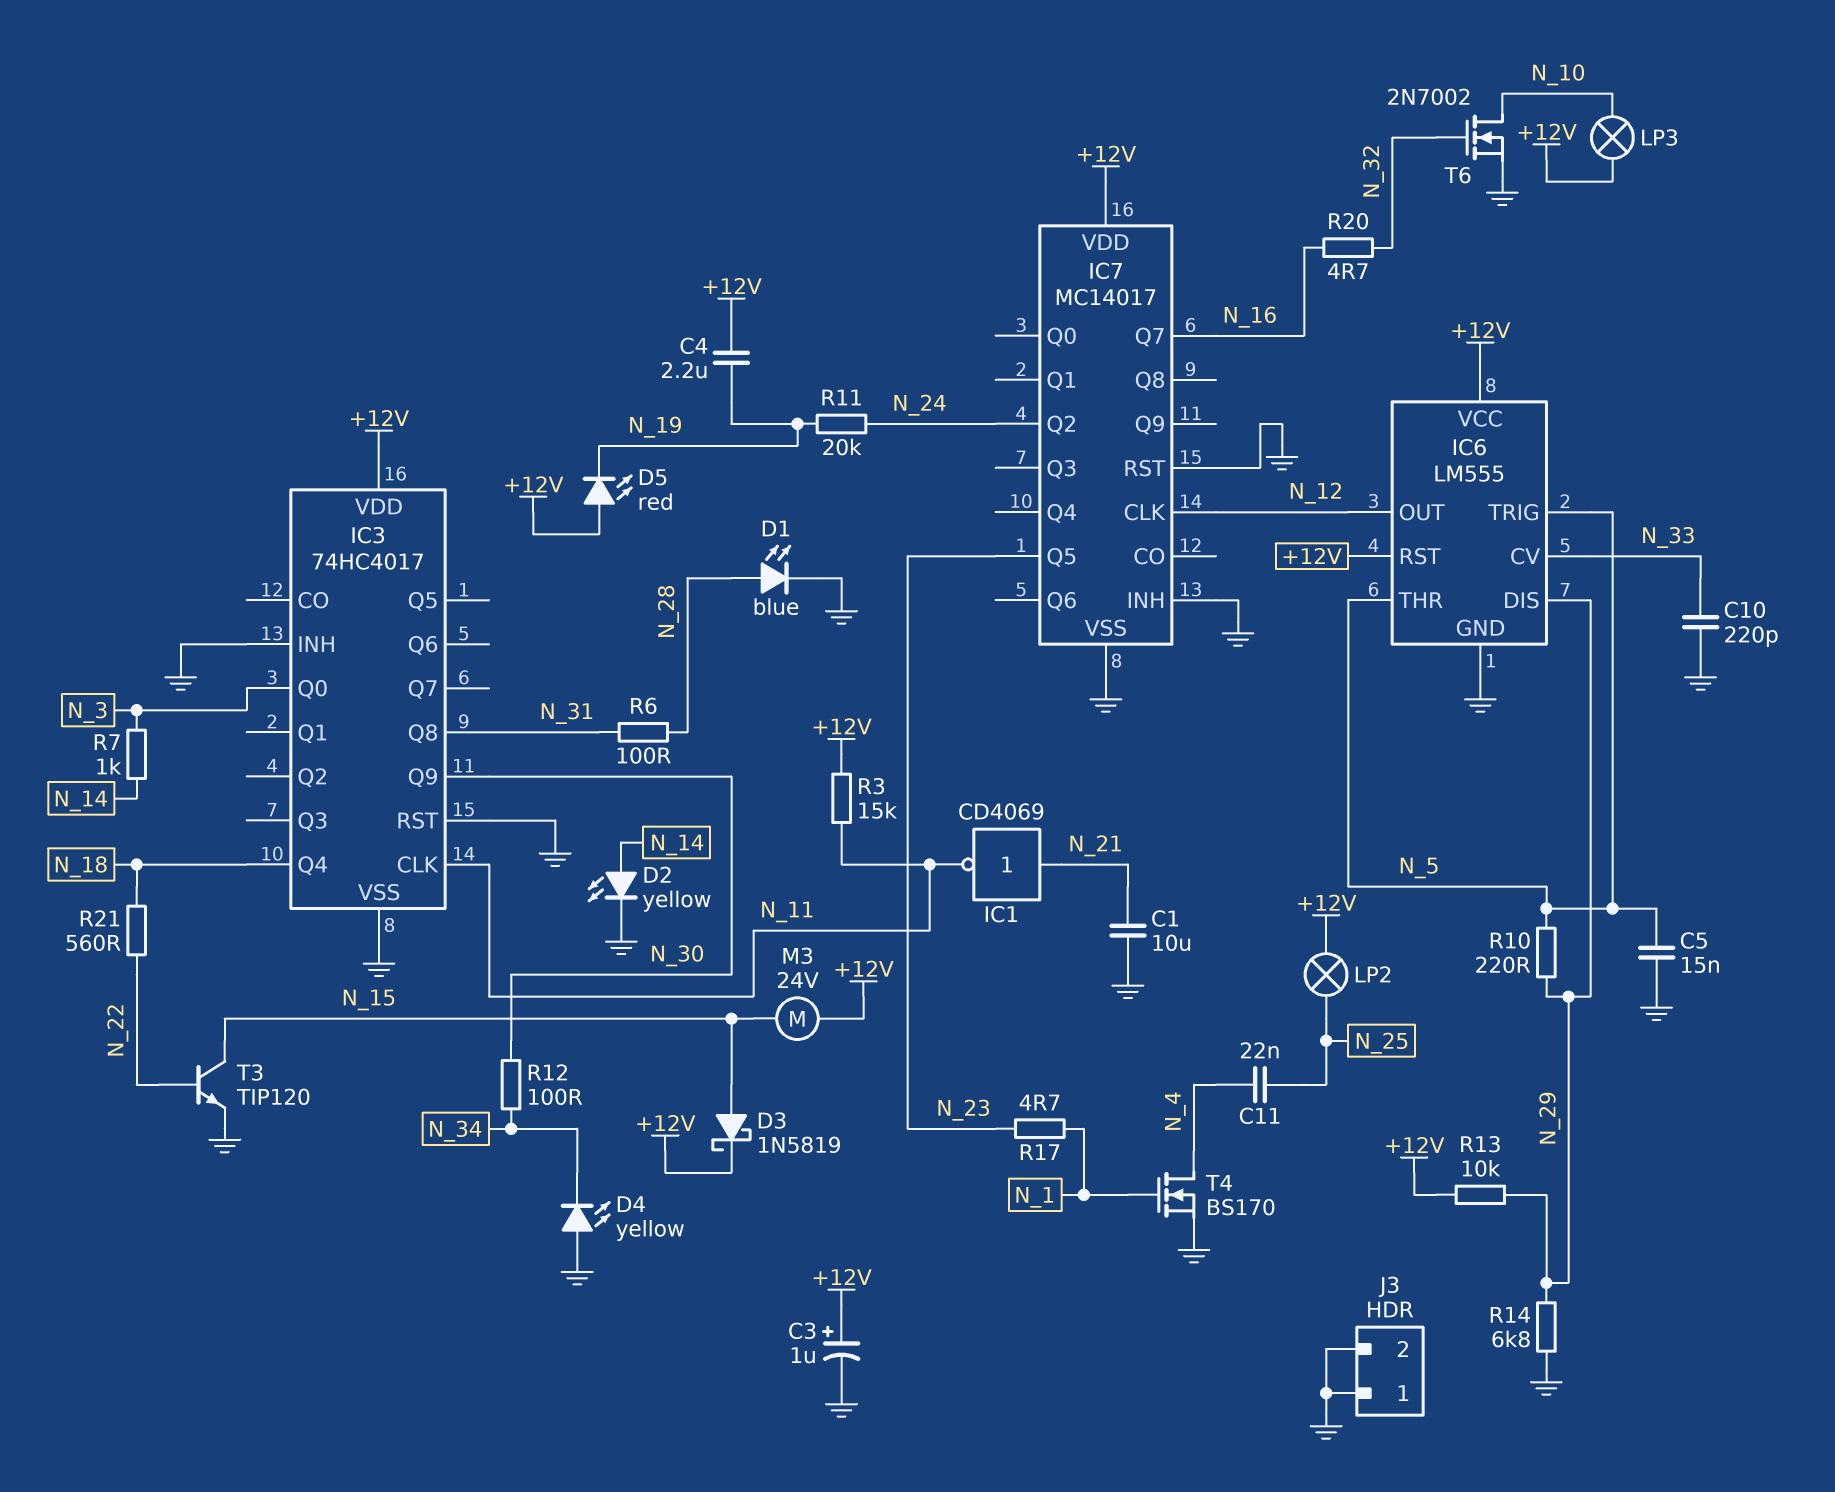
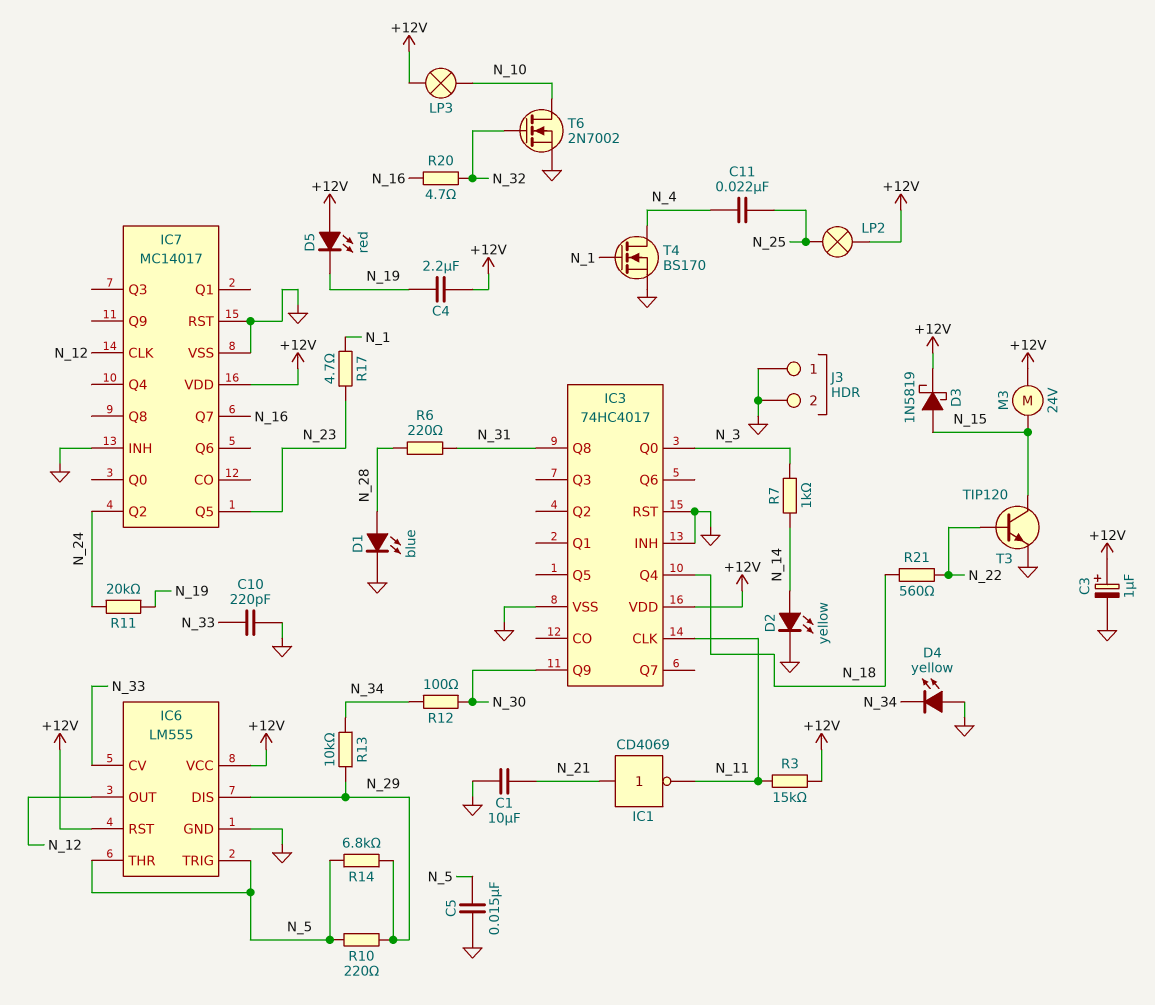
R6: 100 (N_28, N_31) -> 220 (N_28, N_31)
R13: 10k (+12V, N_29) -> 10k (N_29, N_34)
R14: 6.8k (GND, N_29) -> 6.8k (N_5, N_29)

